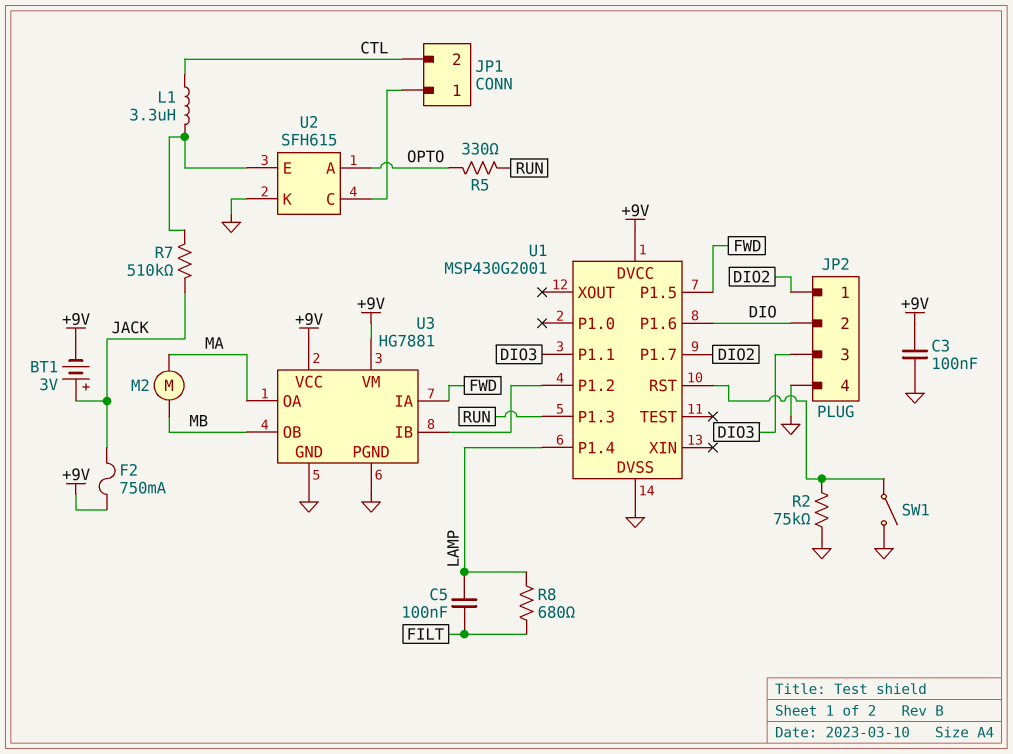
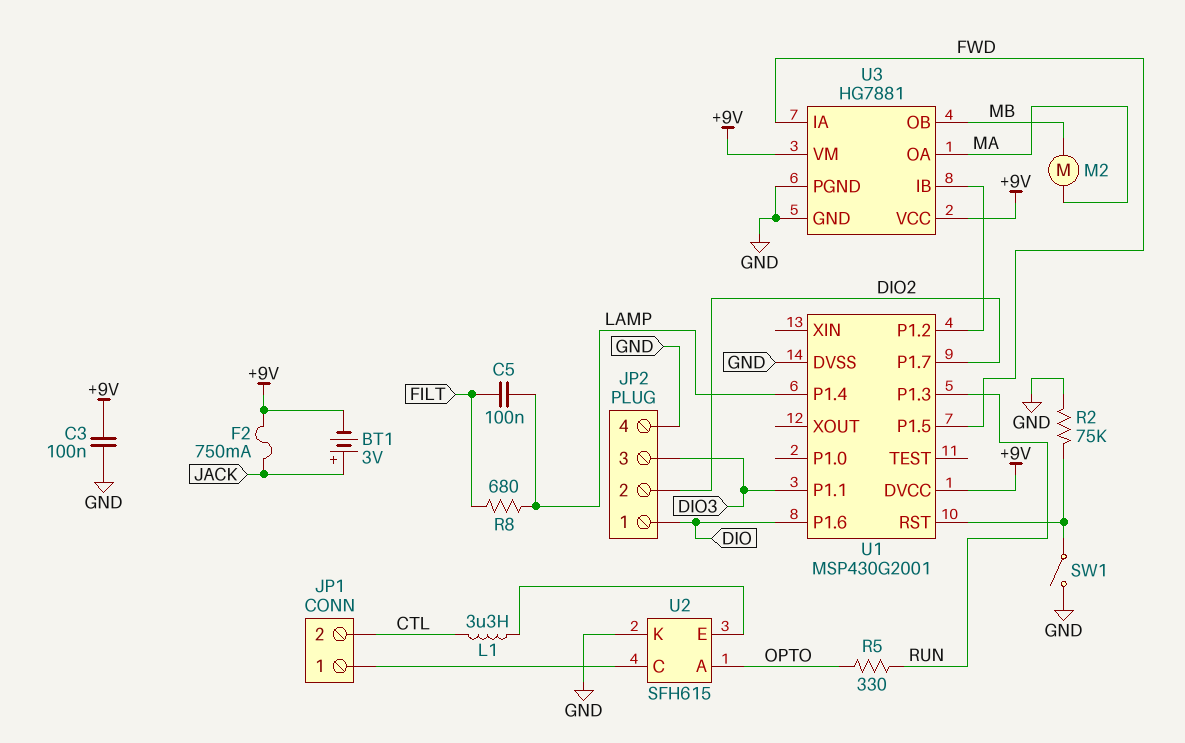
JP2 pin 1: DIO2 -> DIO
JP2 pin 2: DIO -> DIO2
R7: 510k (JACK, U2/E) -> none

